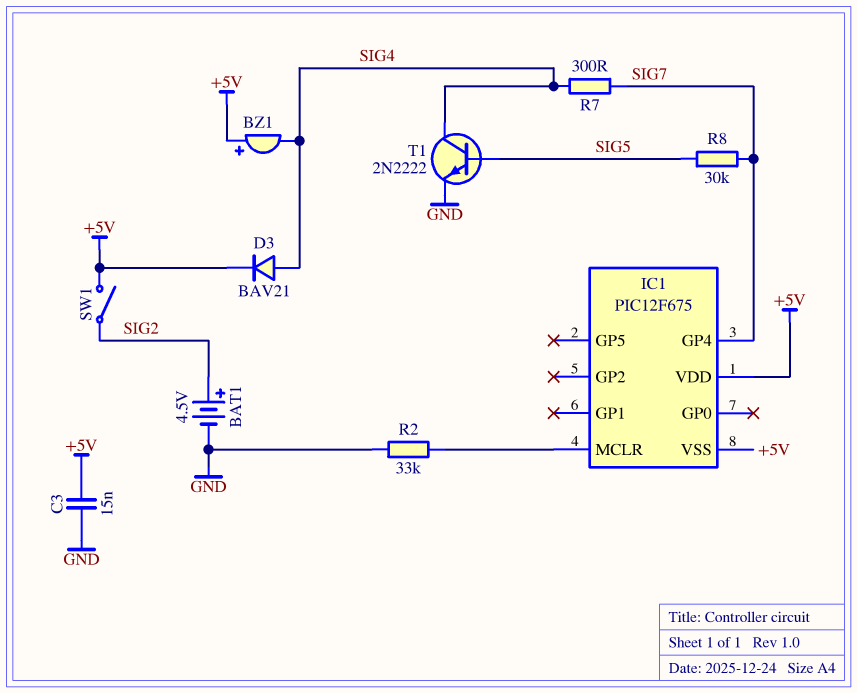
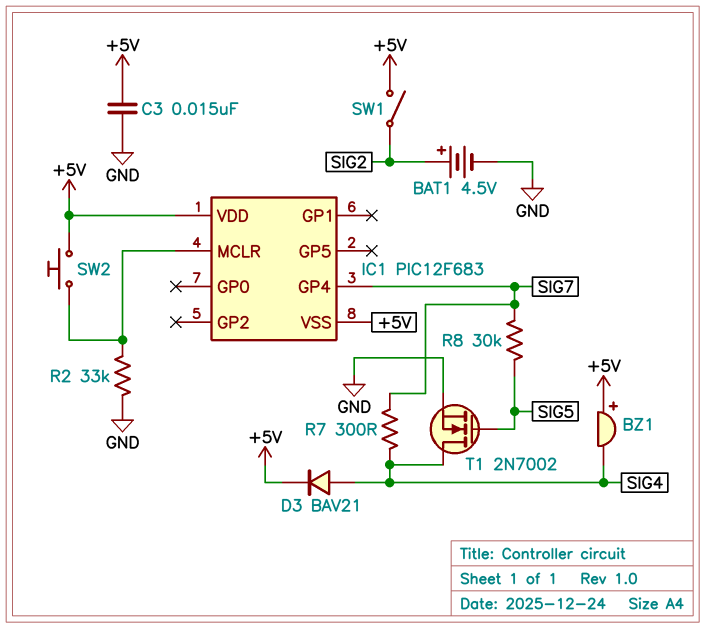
IC1: PIC12F675 -> PIC12F683
SW2: none -> button (+5V, IC1/MCLR)
T1: NPN 2N2222 (B SIG5, C SIG4, E GND) -> NMOS 2N7002 (G SIG5, D SIG4, S GND)

